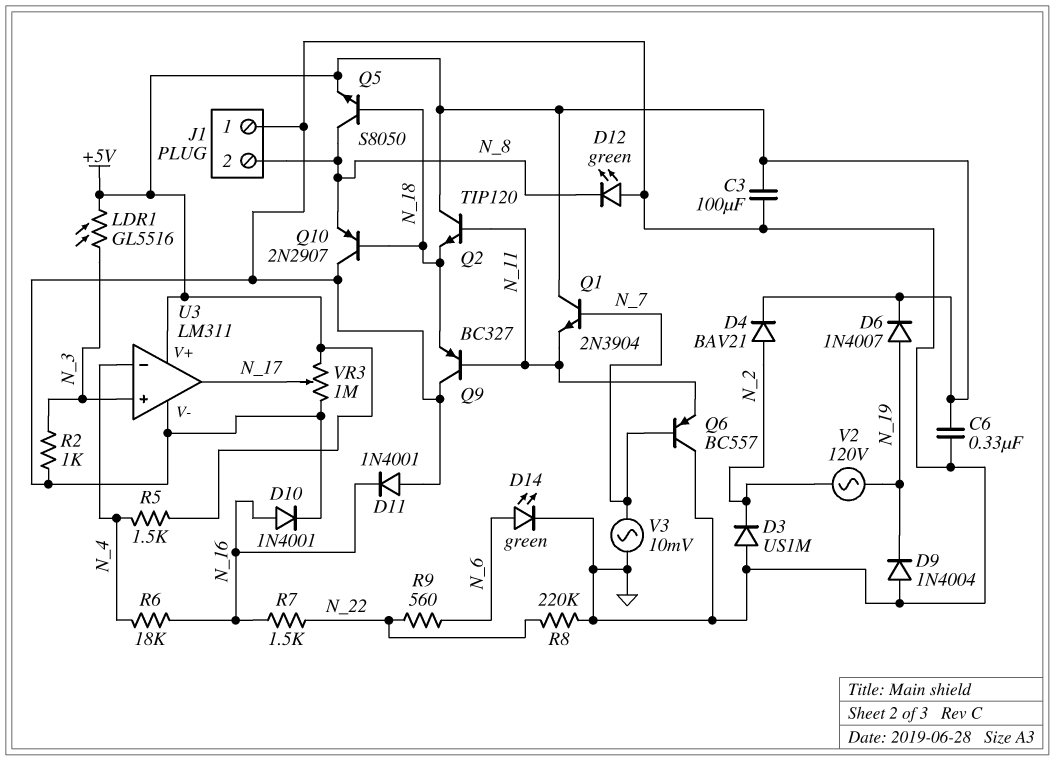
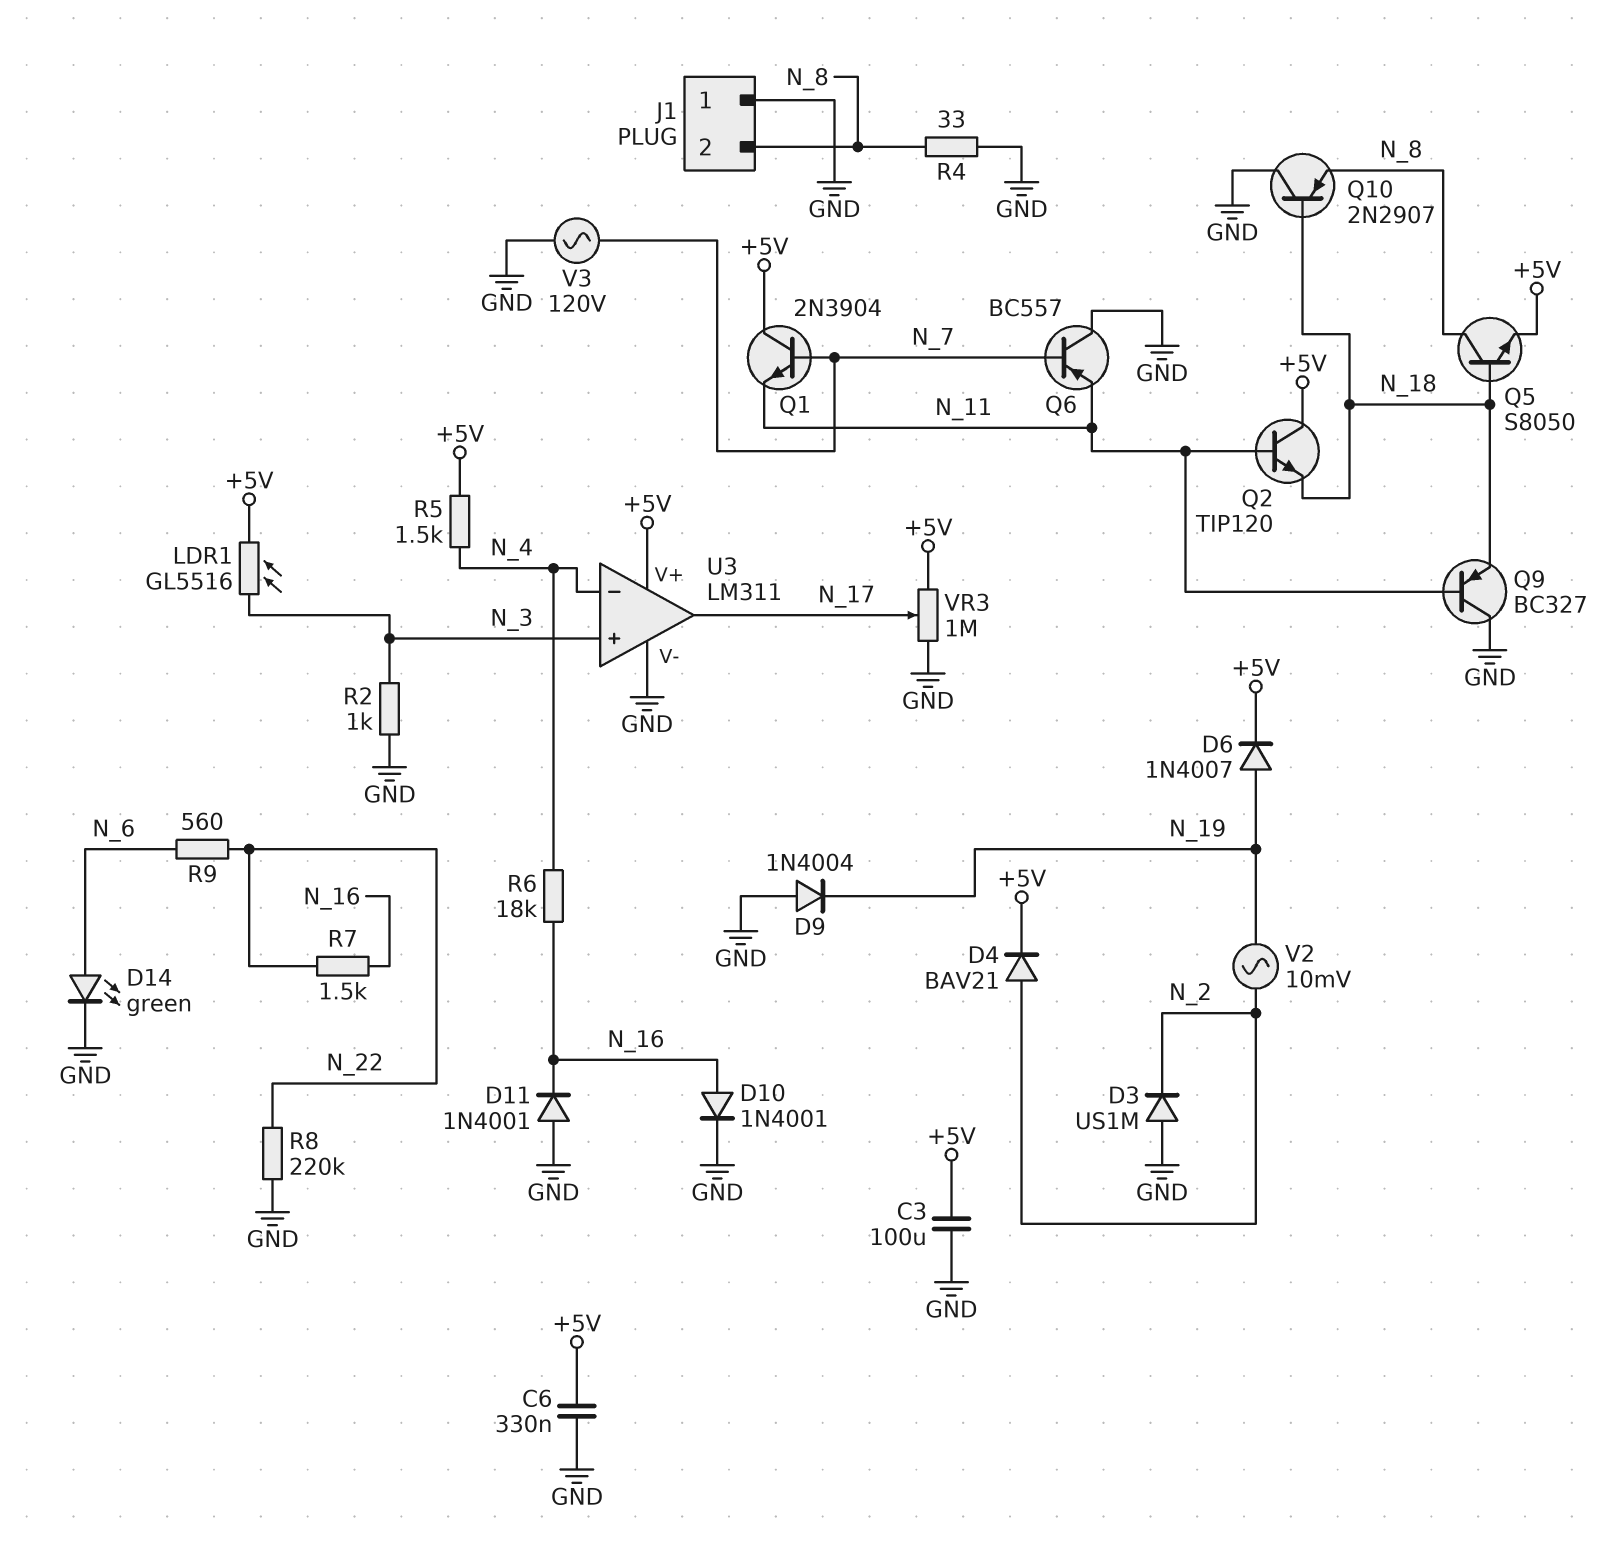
D12: LED green (A GND, K N_8) -> none
R4: none -> 33 (GND, N_8)
V2: AC 120V (N_2, N_19) -> AC 10mV (N_2, N_19)
V3: AC 10mV (GND, N_7) -> AC 120V (GND, N_7)

